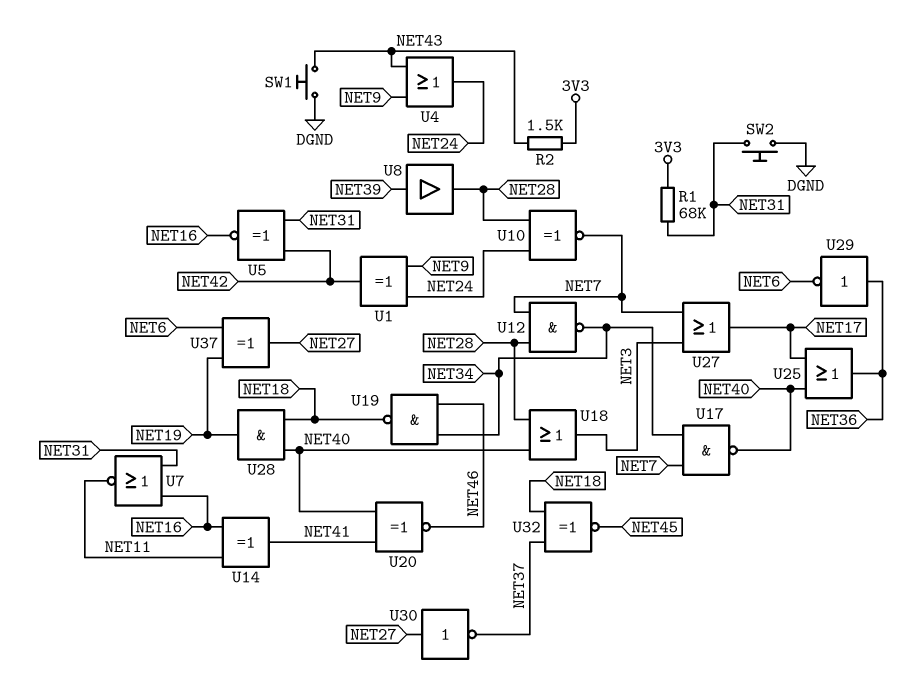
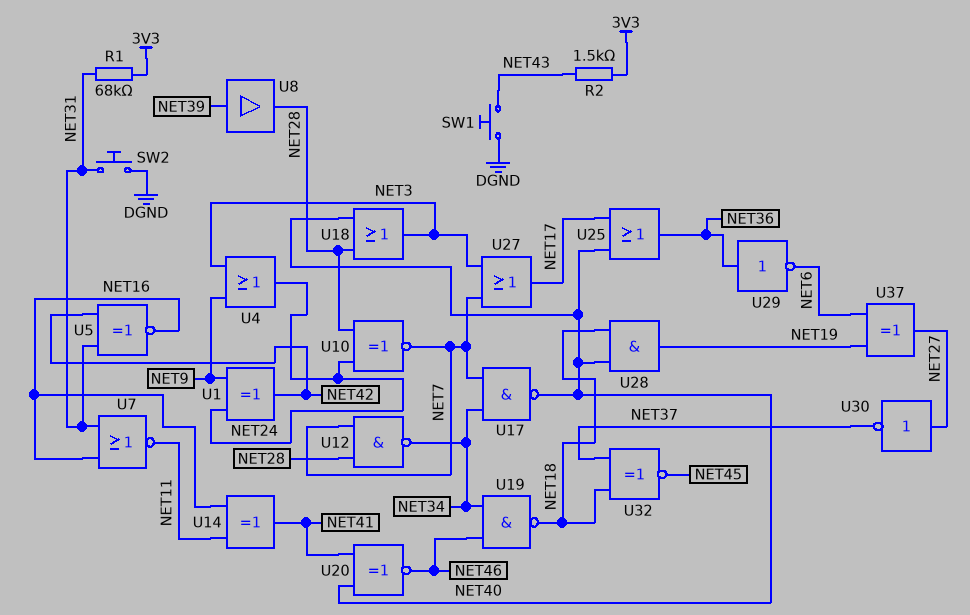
U4: OR (in NET9, in NET43, out NET24) -> OR (in NET3, in NET9, out NET24)

